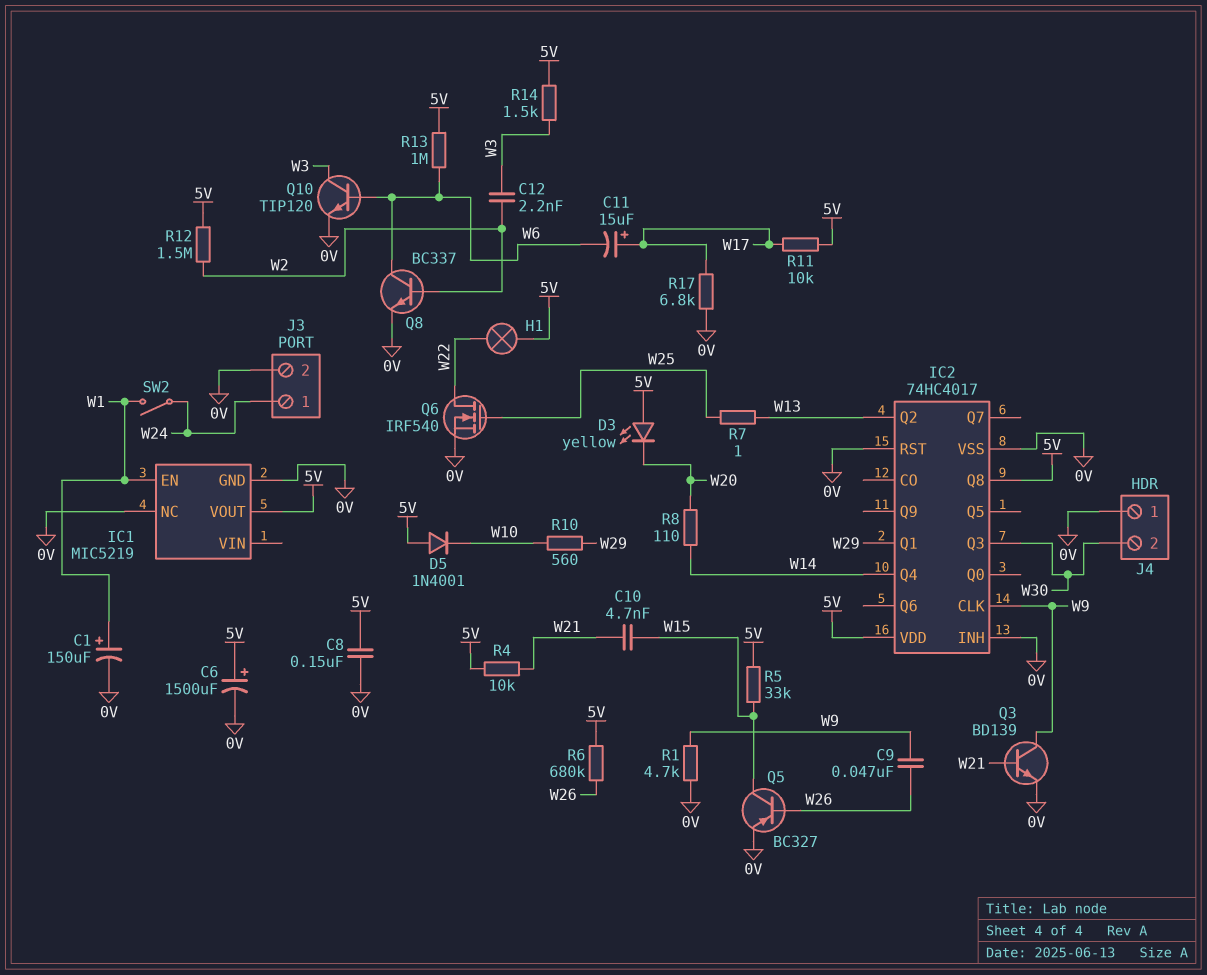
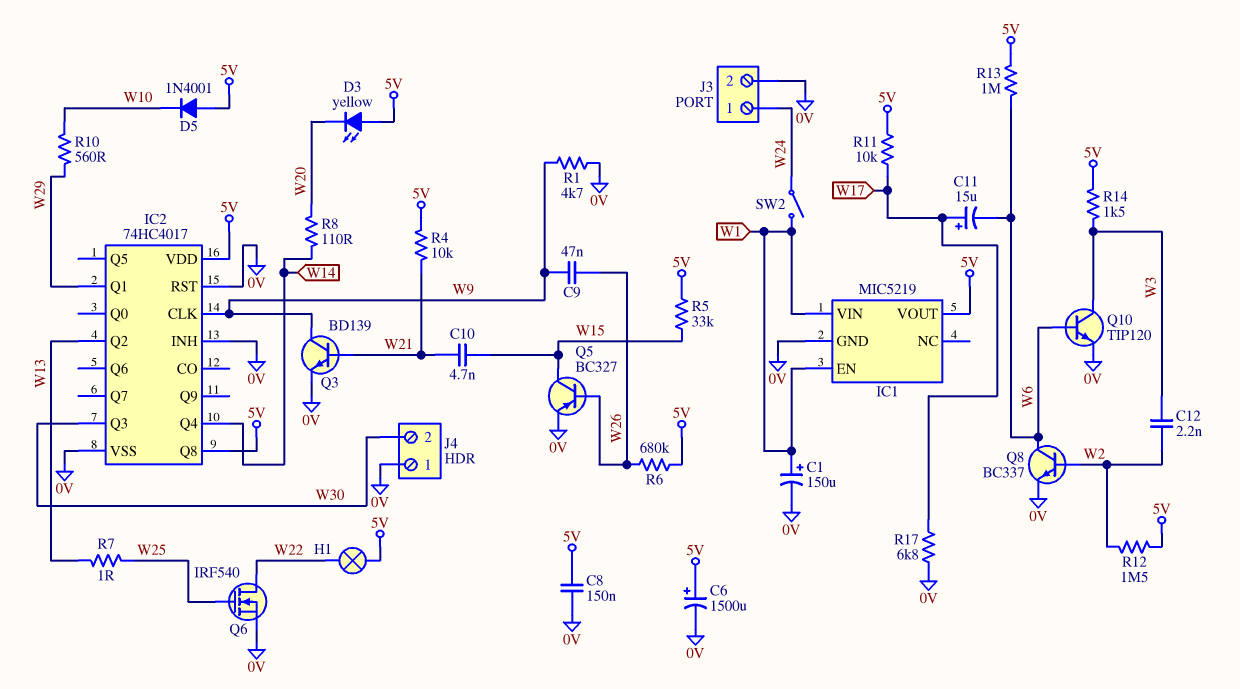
IC1 pin NC: 0V -> none
IC1 pin VIN: none -> W1

